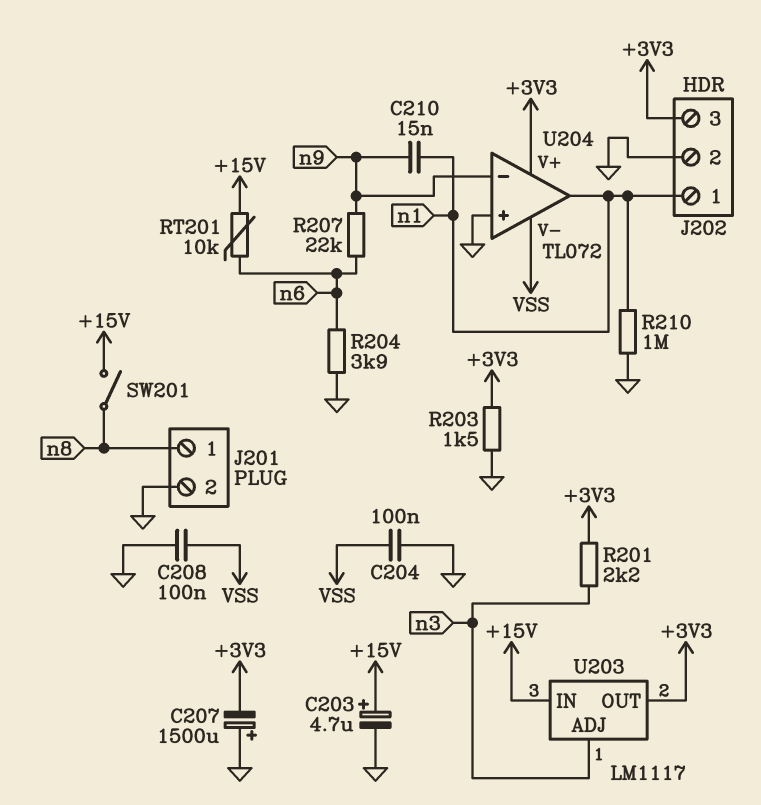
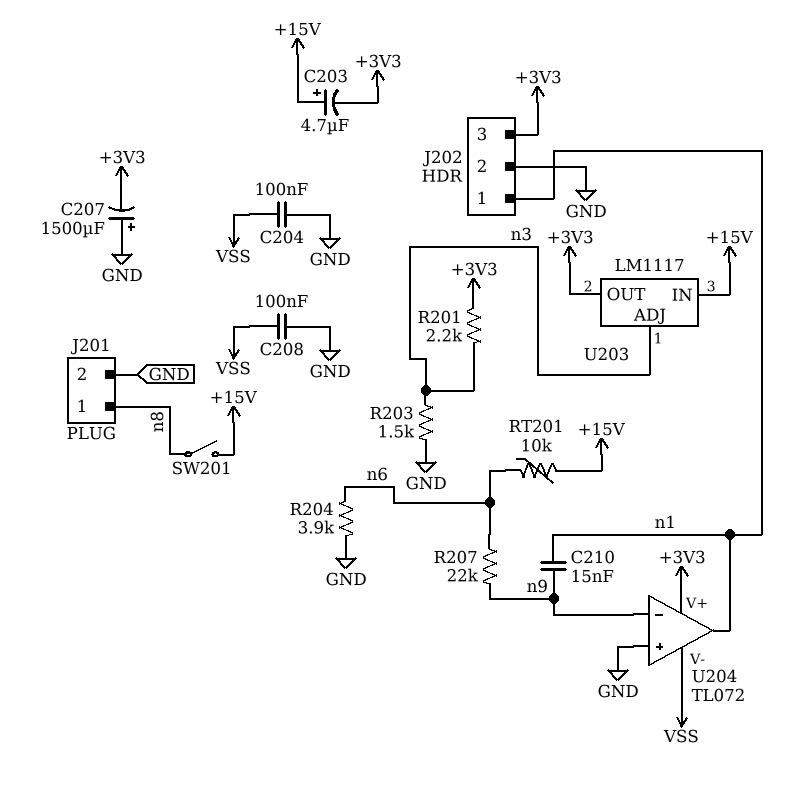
C203: 4.7uF (plus +15V, minus GND) -> 4.7uF (plus +15V, minus +3V3)
R203: 1.5k (+3V3, GND) -> 1.5k (GND, n3)
R210: 1M (GND, n1) -> none

